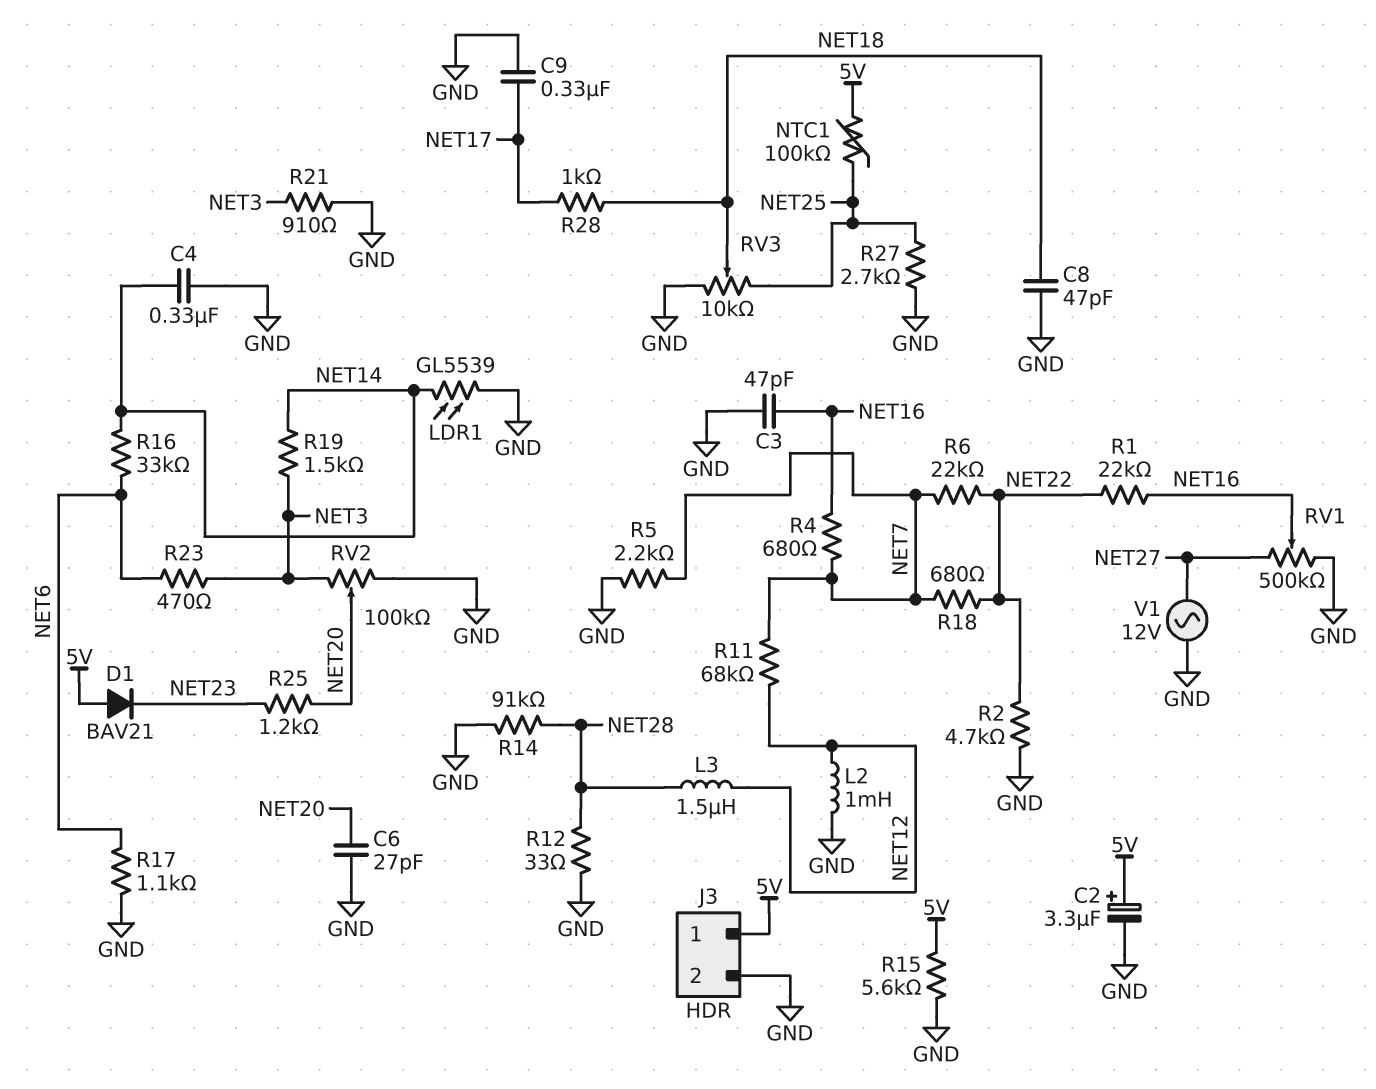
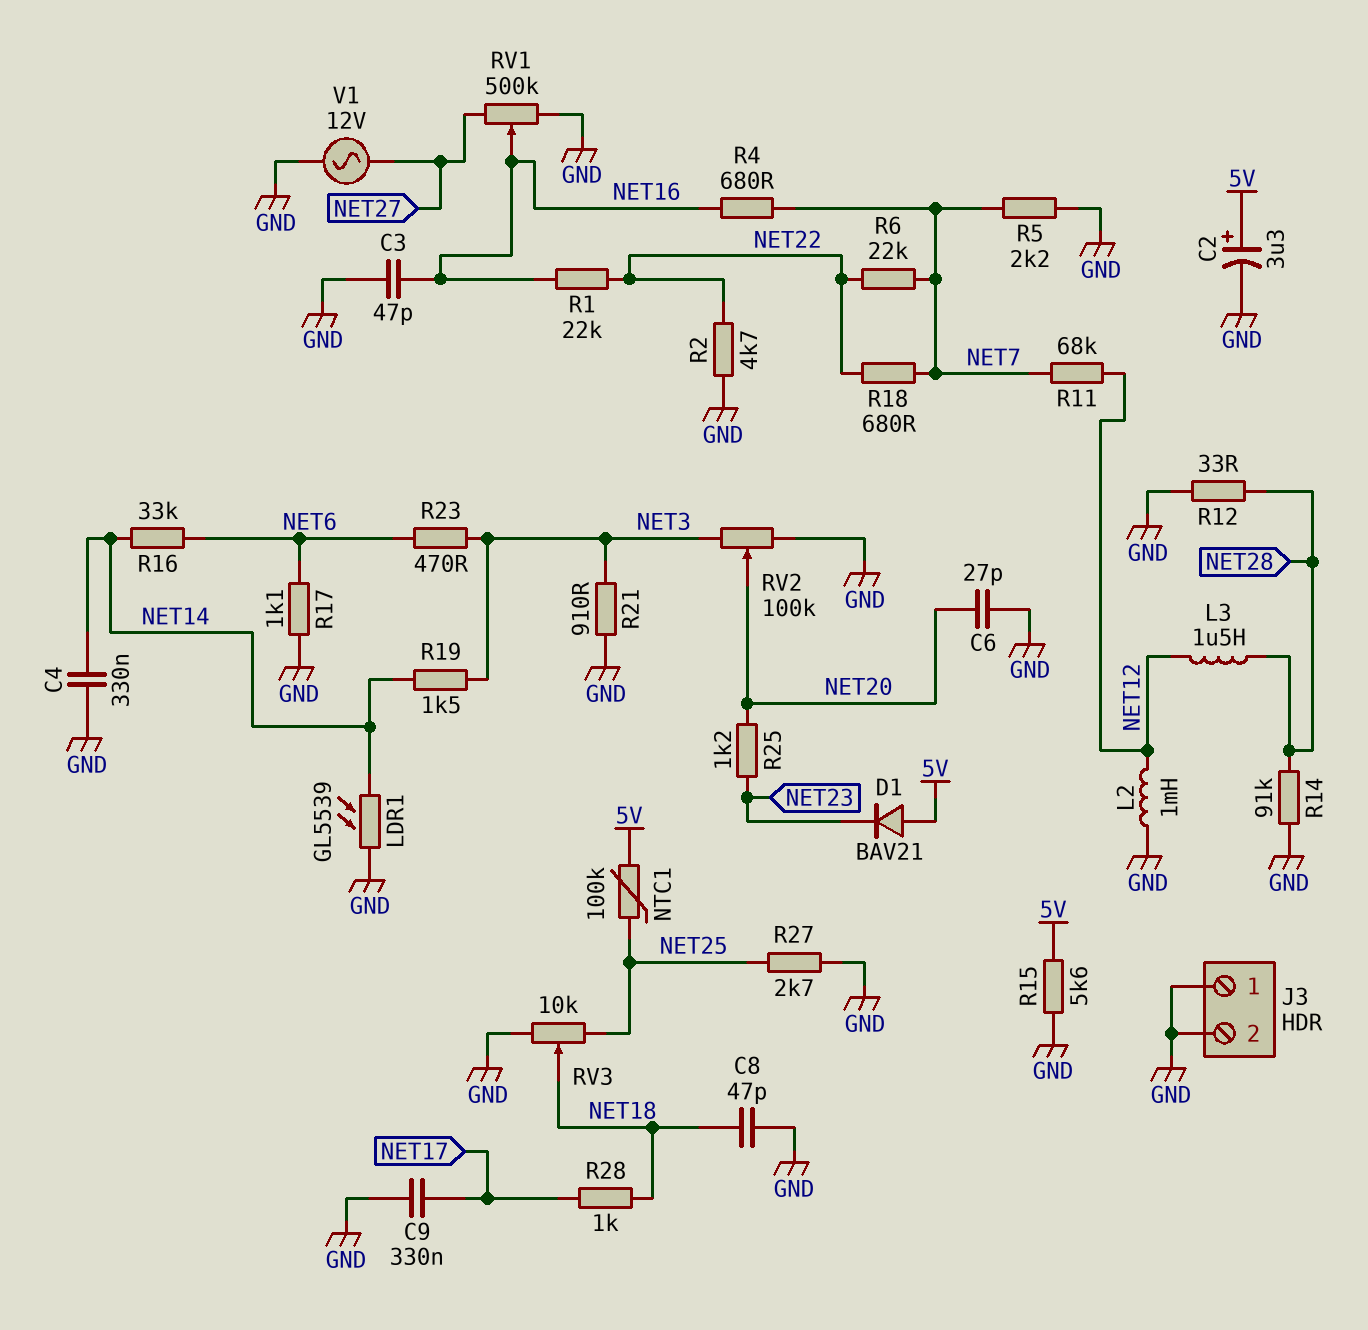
J3 pin 1: 5V -> GND

